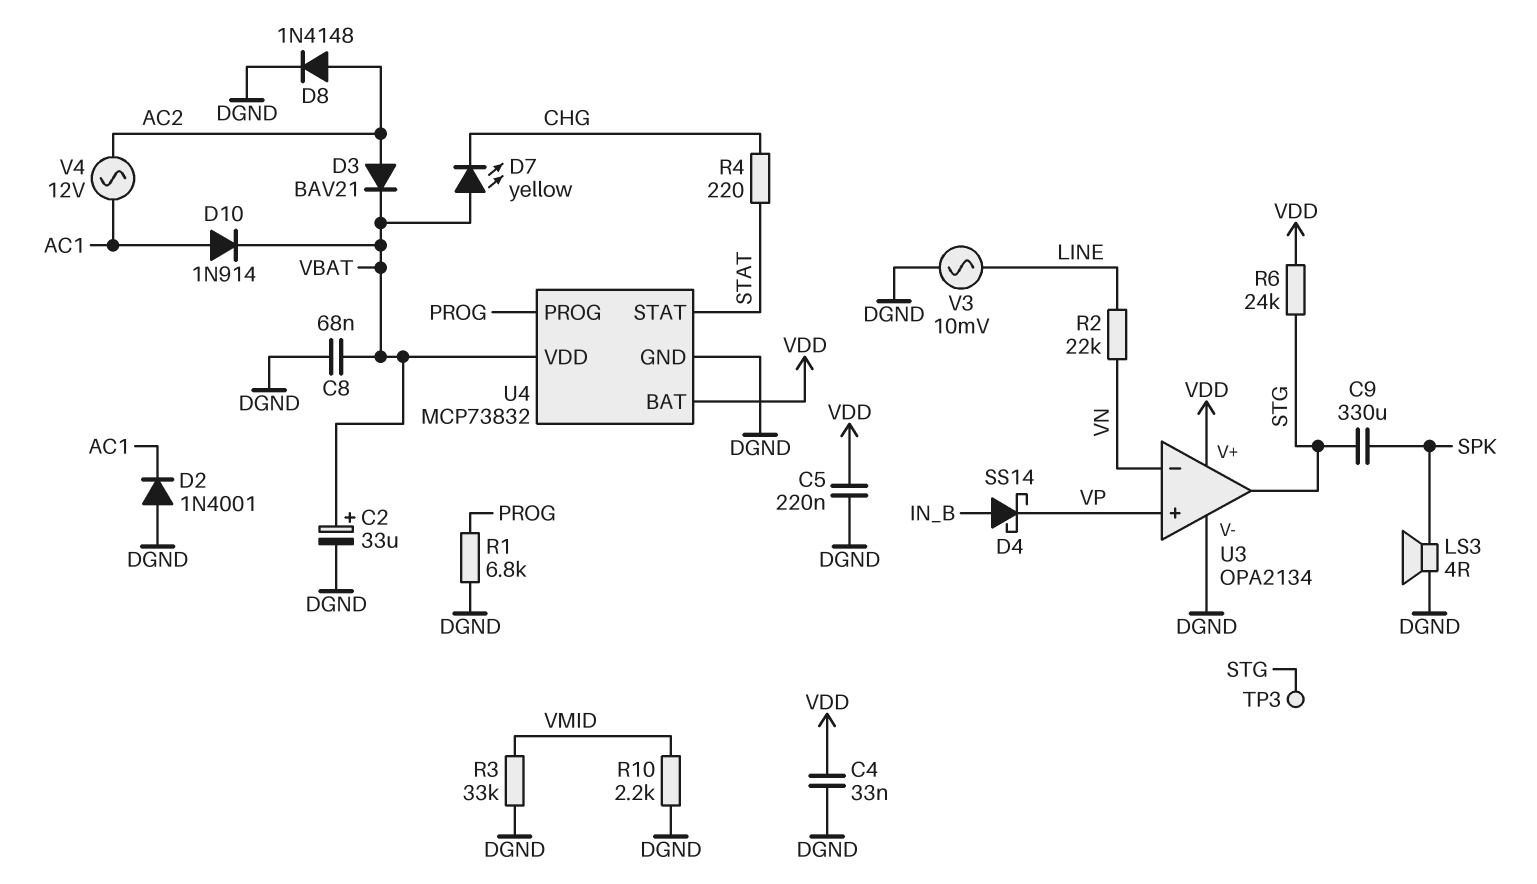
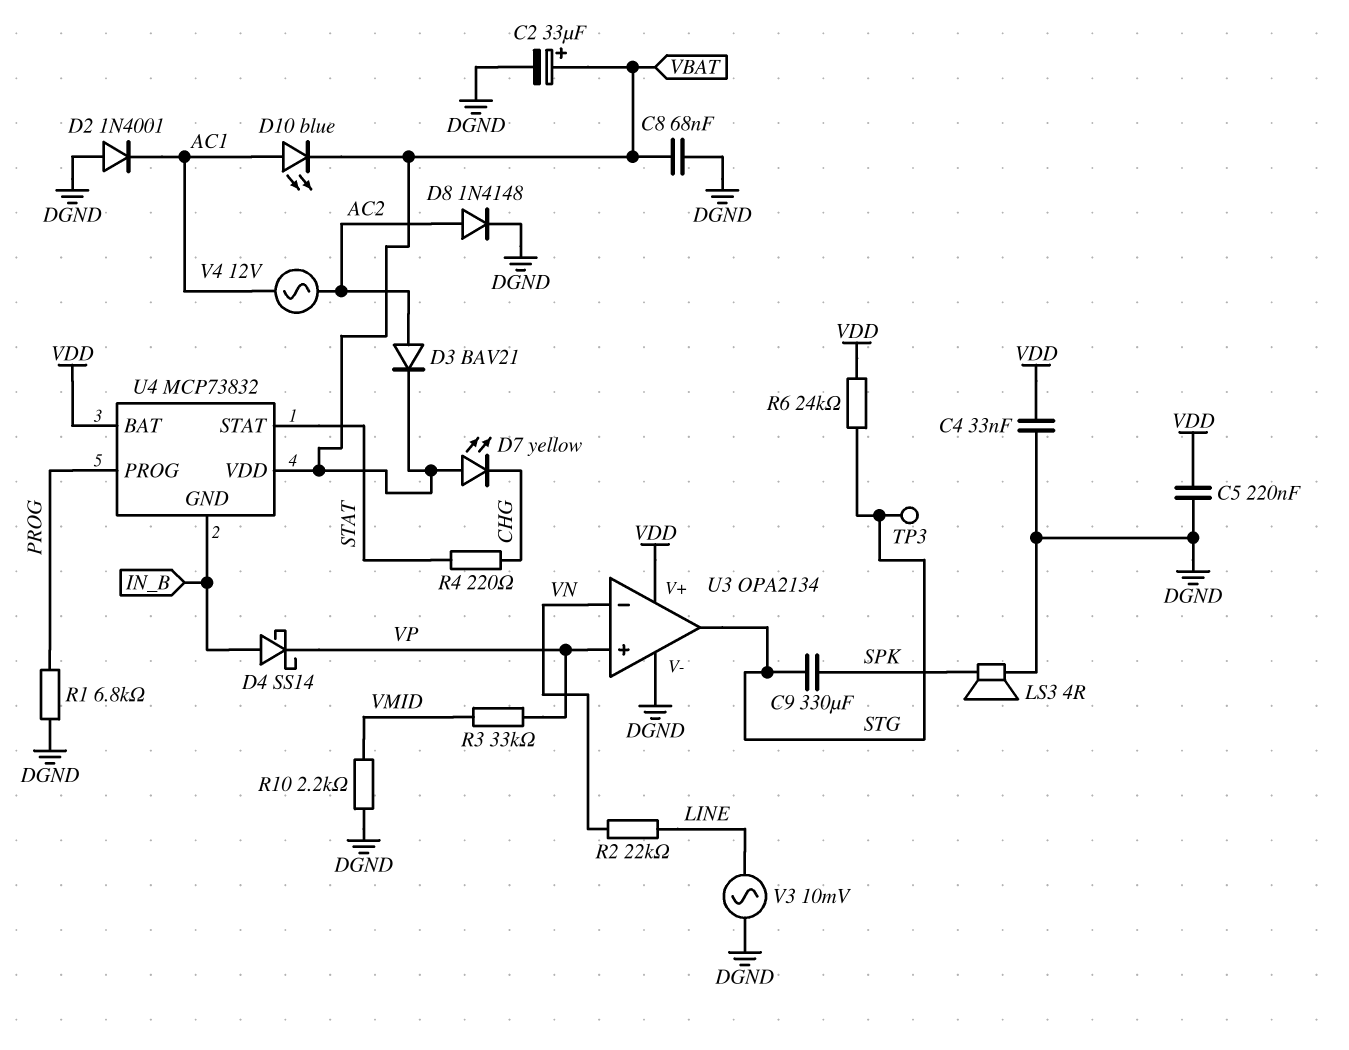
D10: diode 1N914 (A AC1, K VBAT) -> LED blue (A AC1, K VBAT)
R3: 33k (DGND, VMID) -> 33k (VMID, VP)
U4 pin GND: DGND -> IN_B

